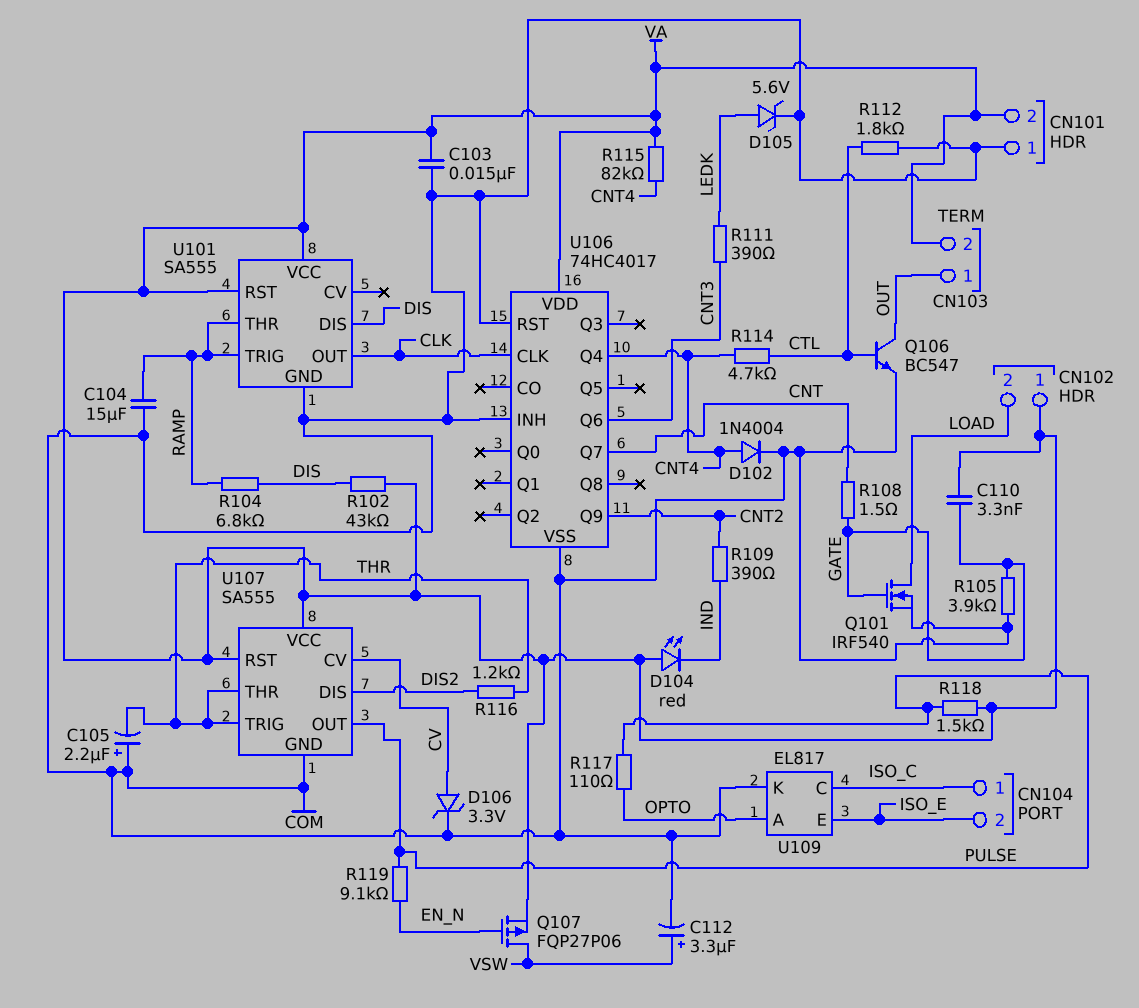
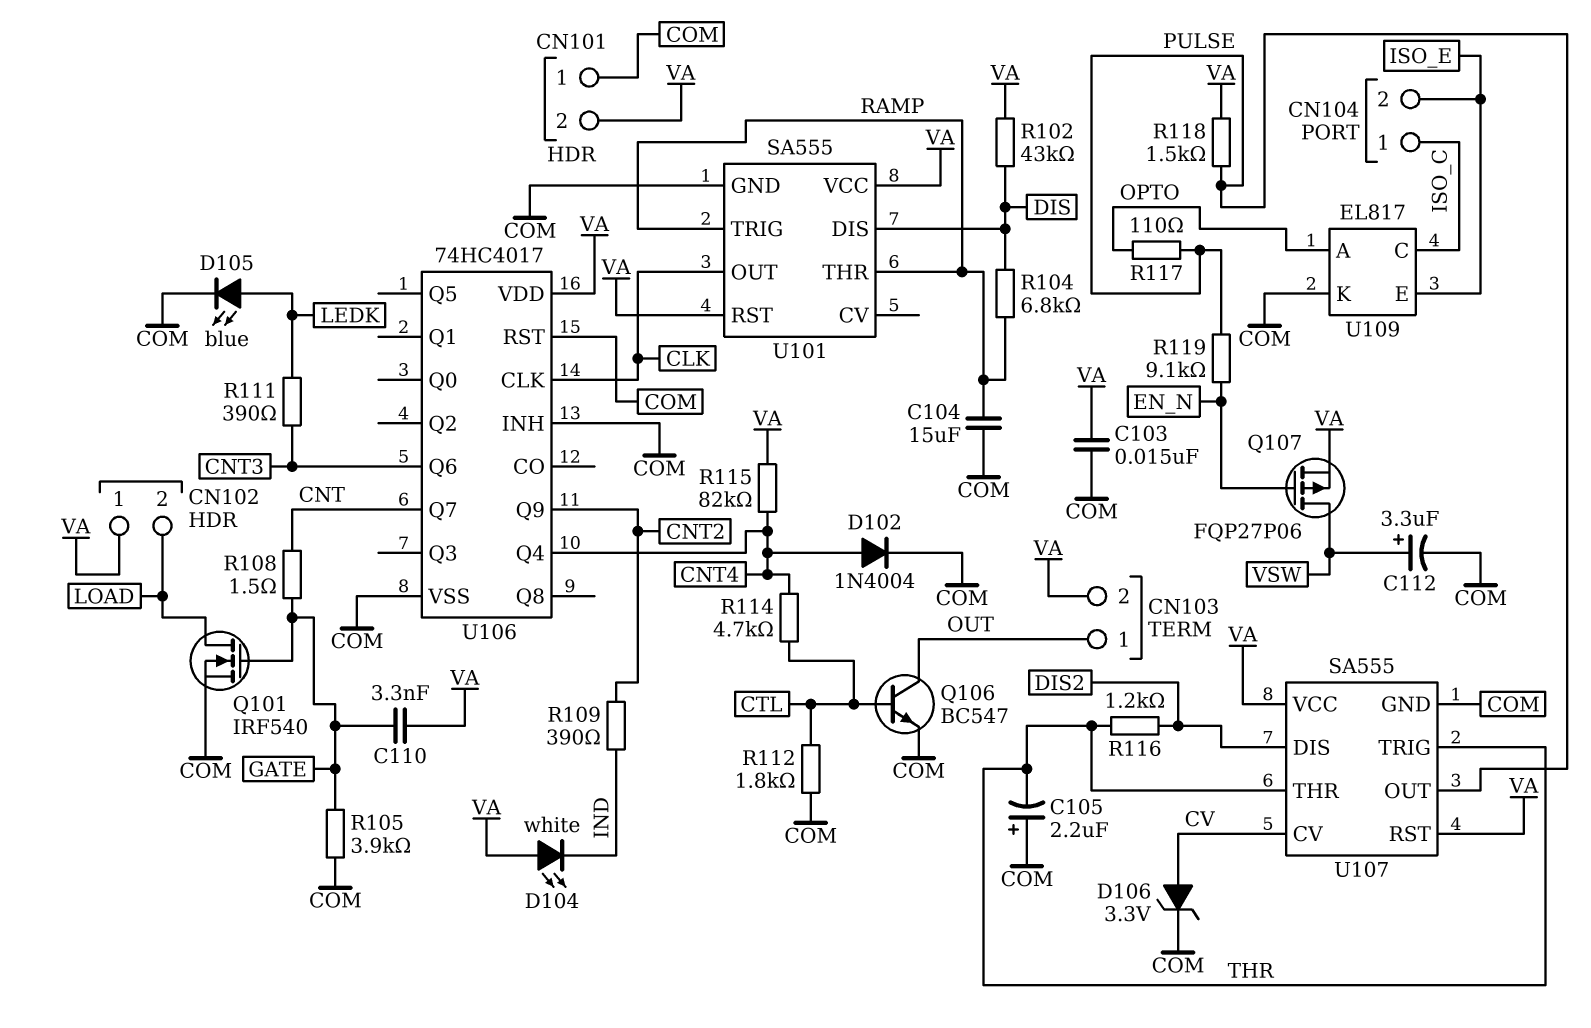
D104: LED red (A VA, K IND) -> LED white (A VA, K IND)
D105: zener 5.6V (A LEDK, K COM) -> LED blue (A LEDK, K COM)

